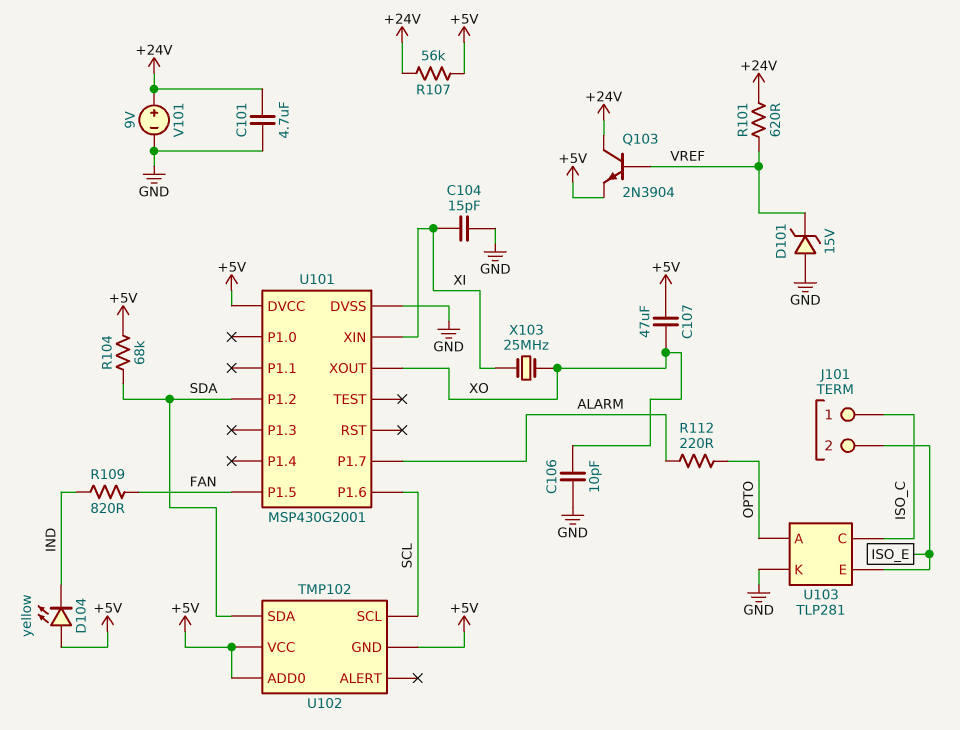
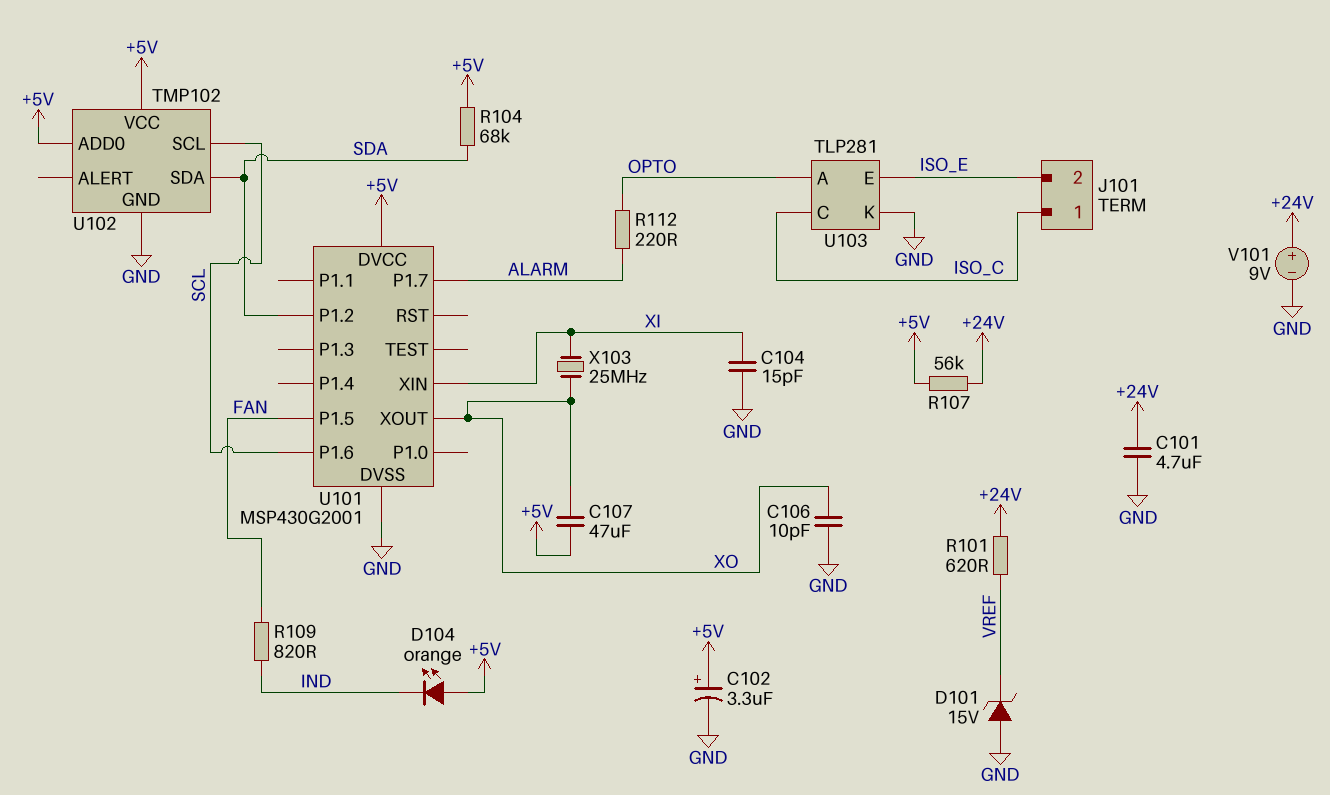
C102: none -> 3.3uF (plus +5V, minus GND)
D104: LED yellow (A +5V, K IND) -> LED orange (A +5V, K IND)
Q103: NPN 2N3904 (B VREF, C +24V, E +5V) -> none
U102 pin GND: +5V -> GND

